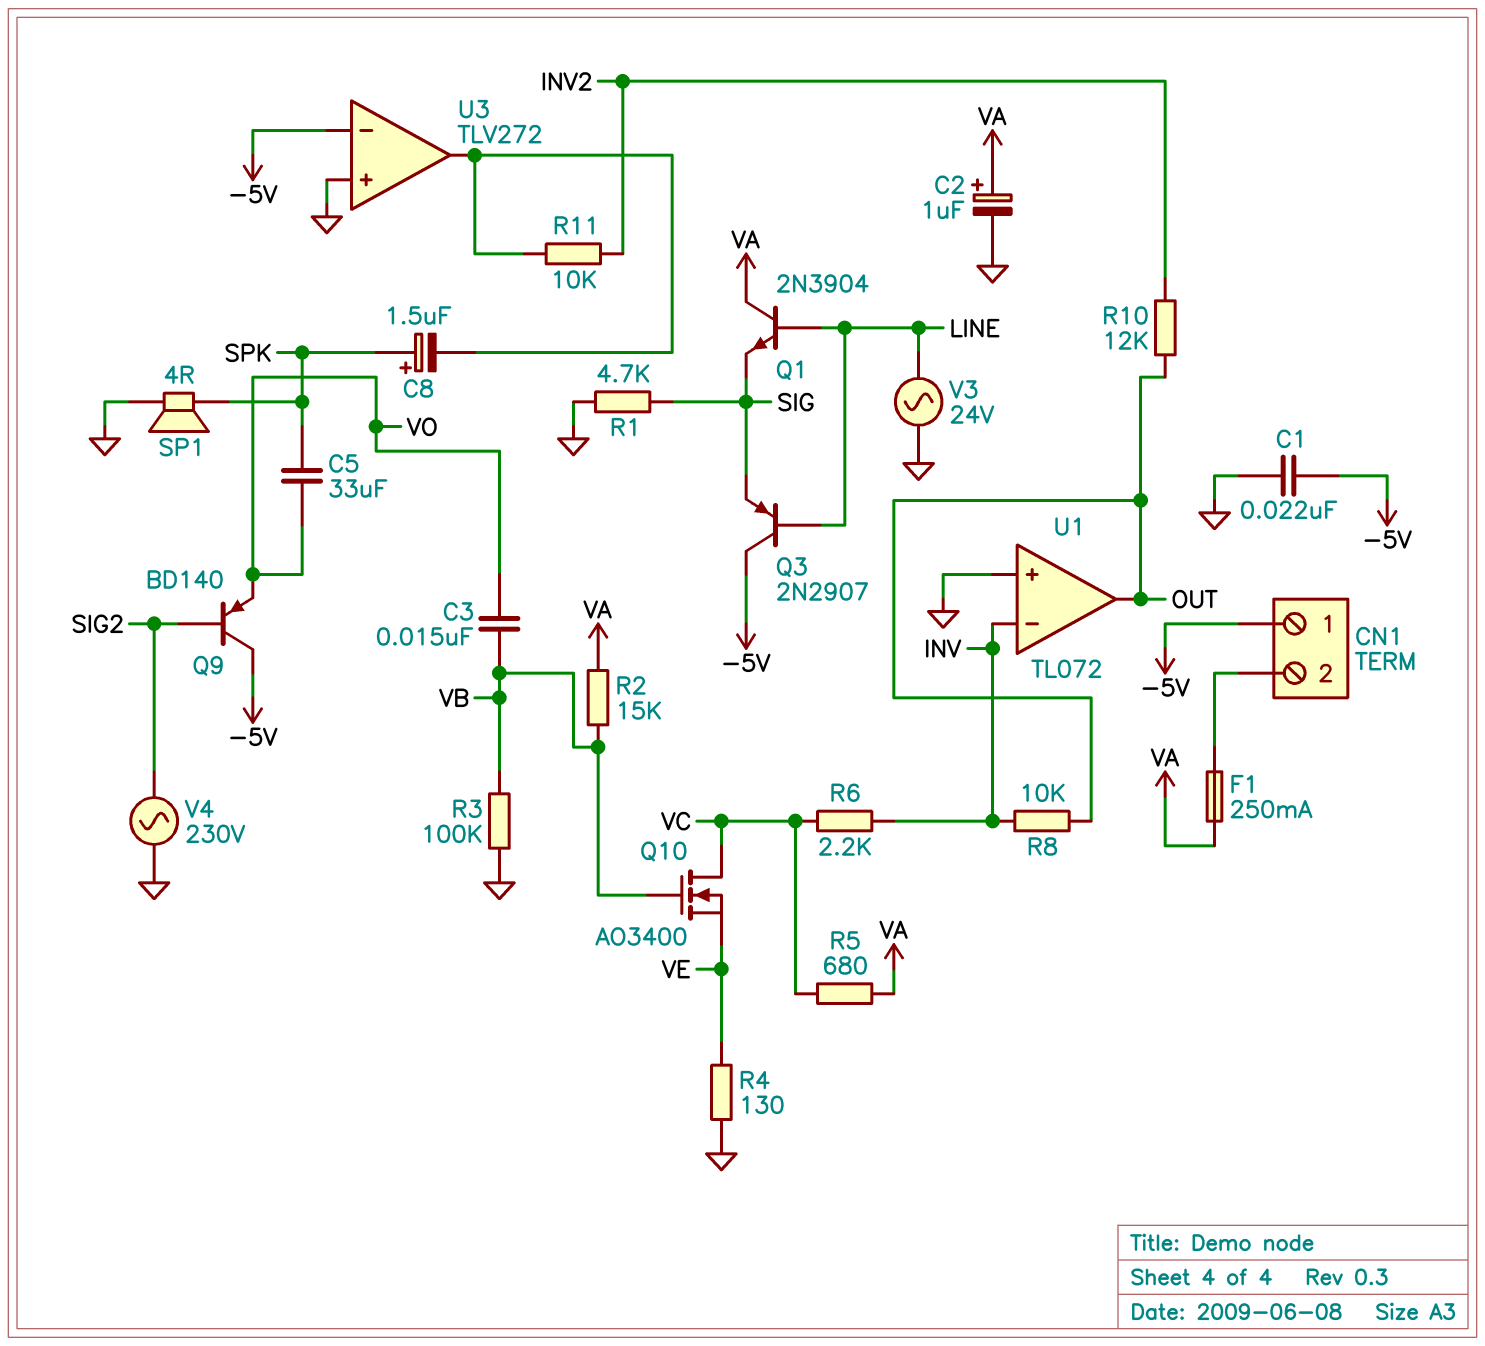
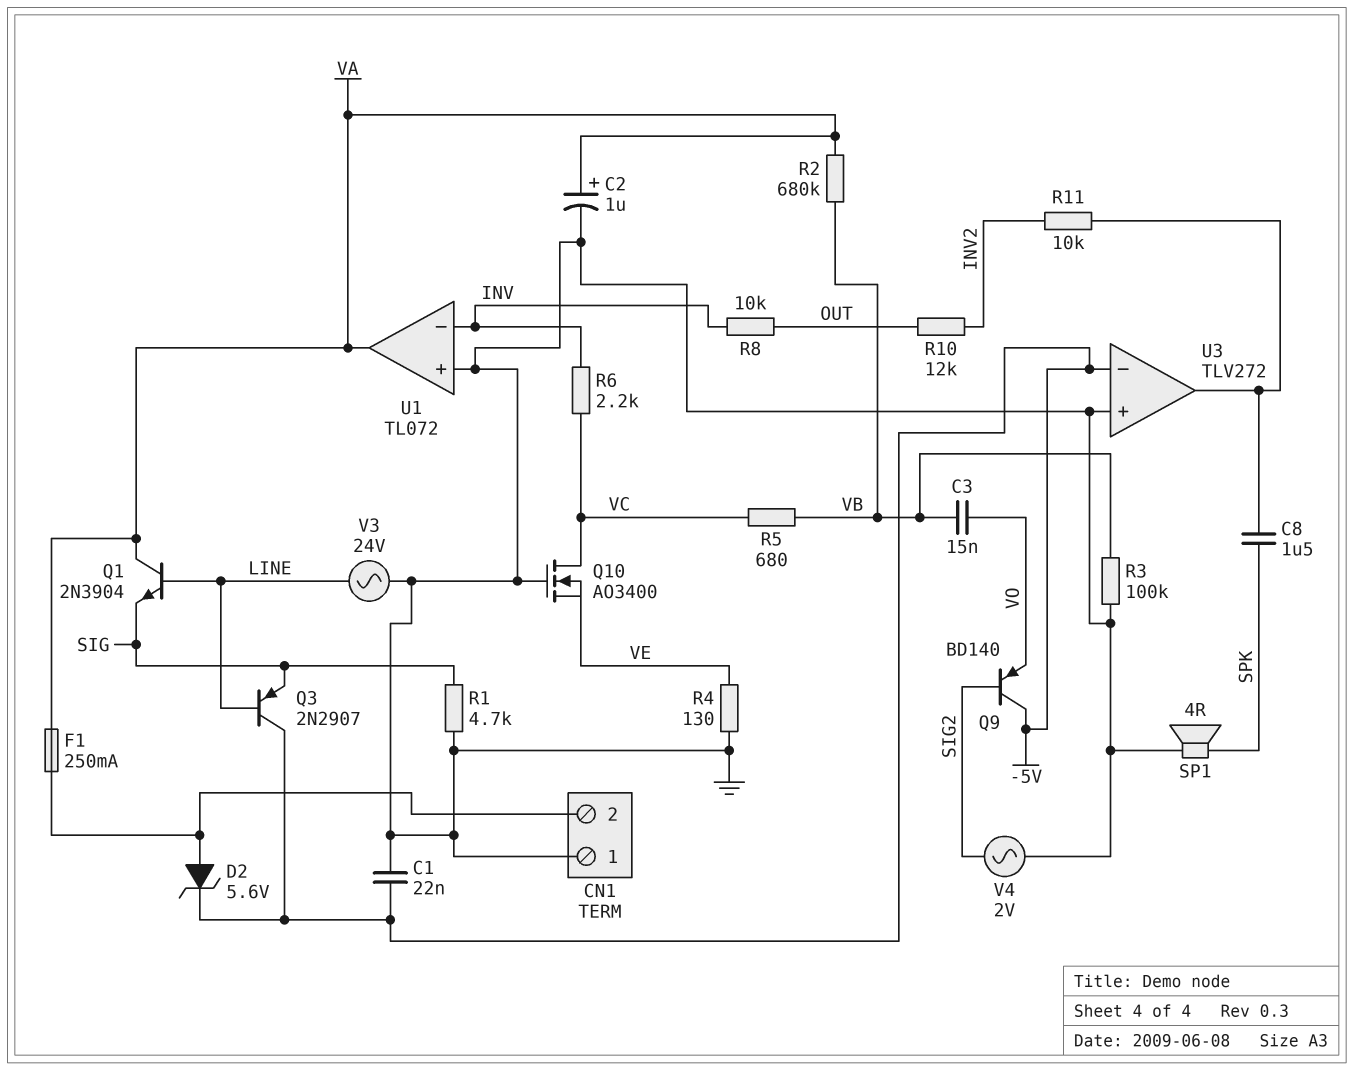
C5: 33uF (SPK, VO) -> none
C8: 1.5uF (plus SPK, minus U3/out) -> 1.5uF (SPK, U3/out)
CN1 pin 1: -5V -> GND
D2: none -> zener 5.6V (A CN1/2, K -5V)
Q10: NMOS AO3400 (G VB, D VC, S VE) -> NMOS AO3400 (G GND, D VC, S VE)
R2: 15k (VA, VB) -> 680k (VA, VB)
R5: 680 (VA, VC) -> 680 (VB, VC)
U1 pin out: OUT -> VA
V4: AC 230V (GND, SIG2) -> AC 2V (GND, SIG2)

